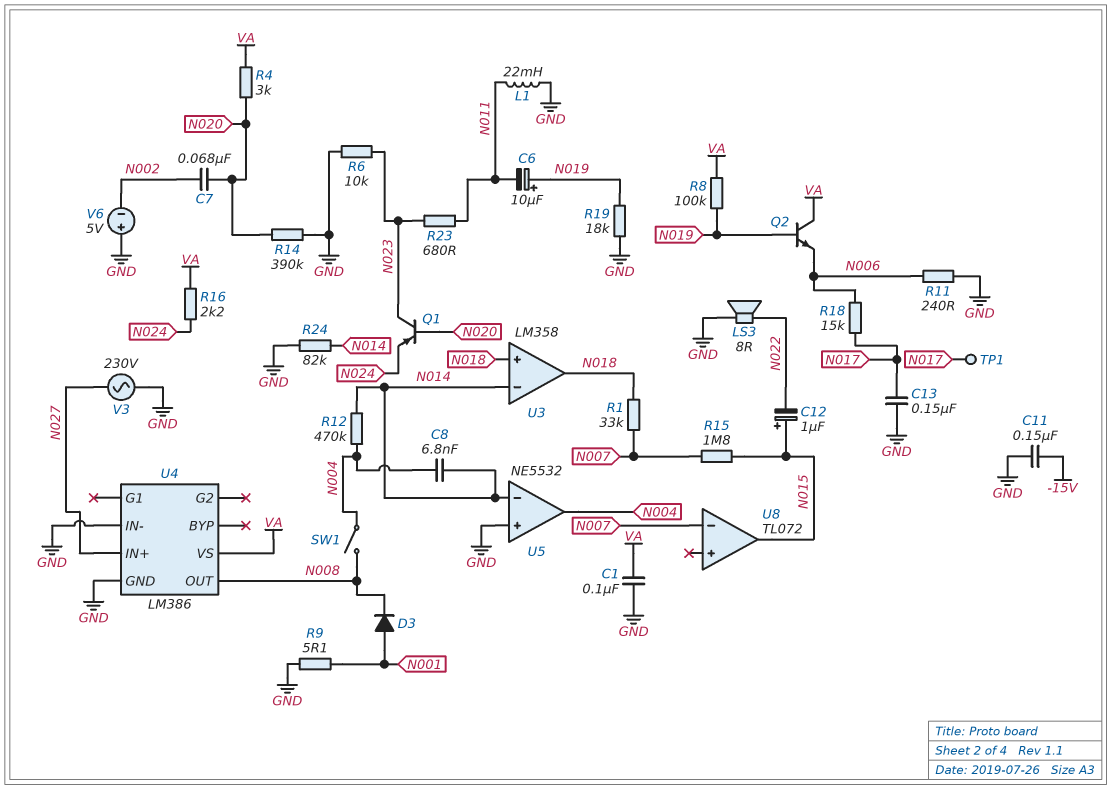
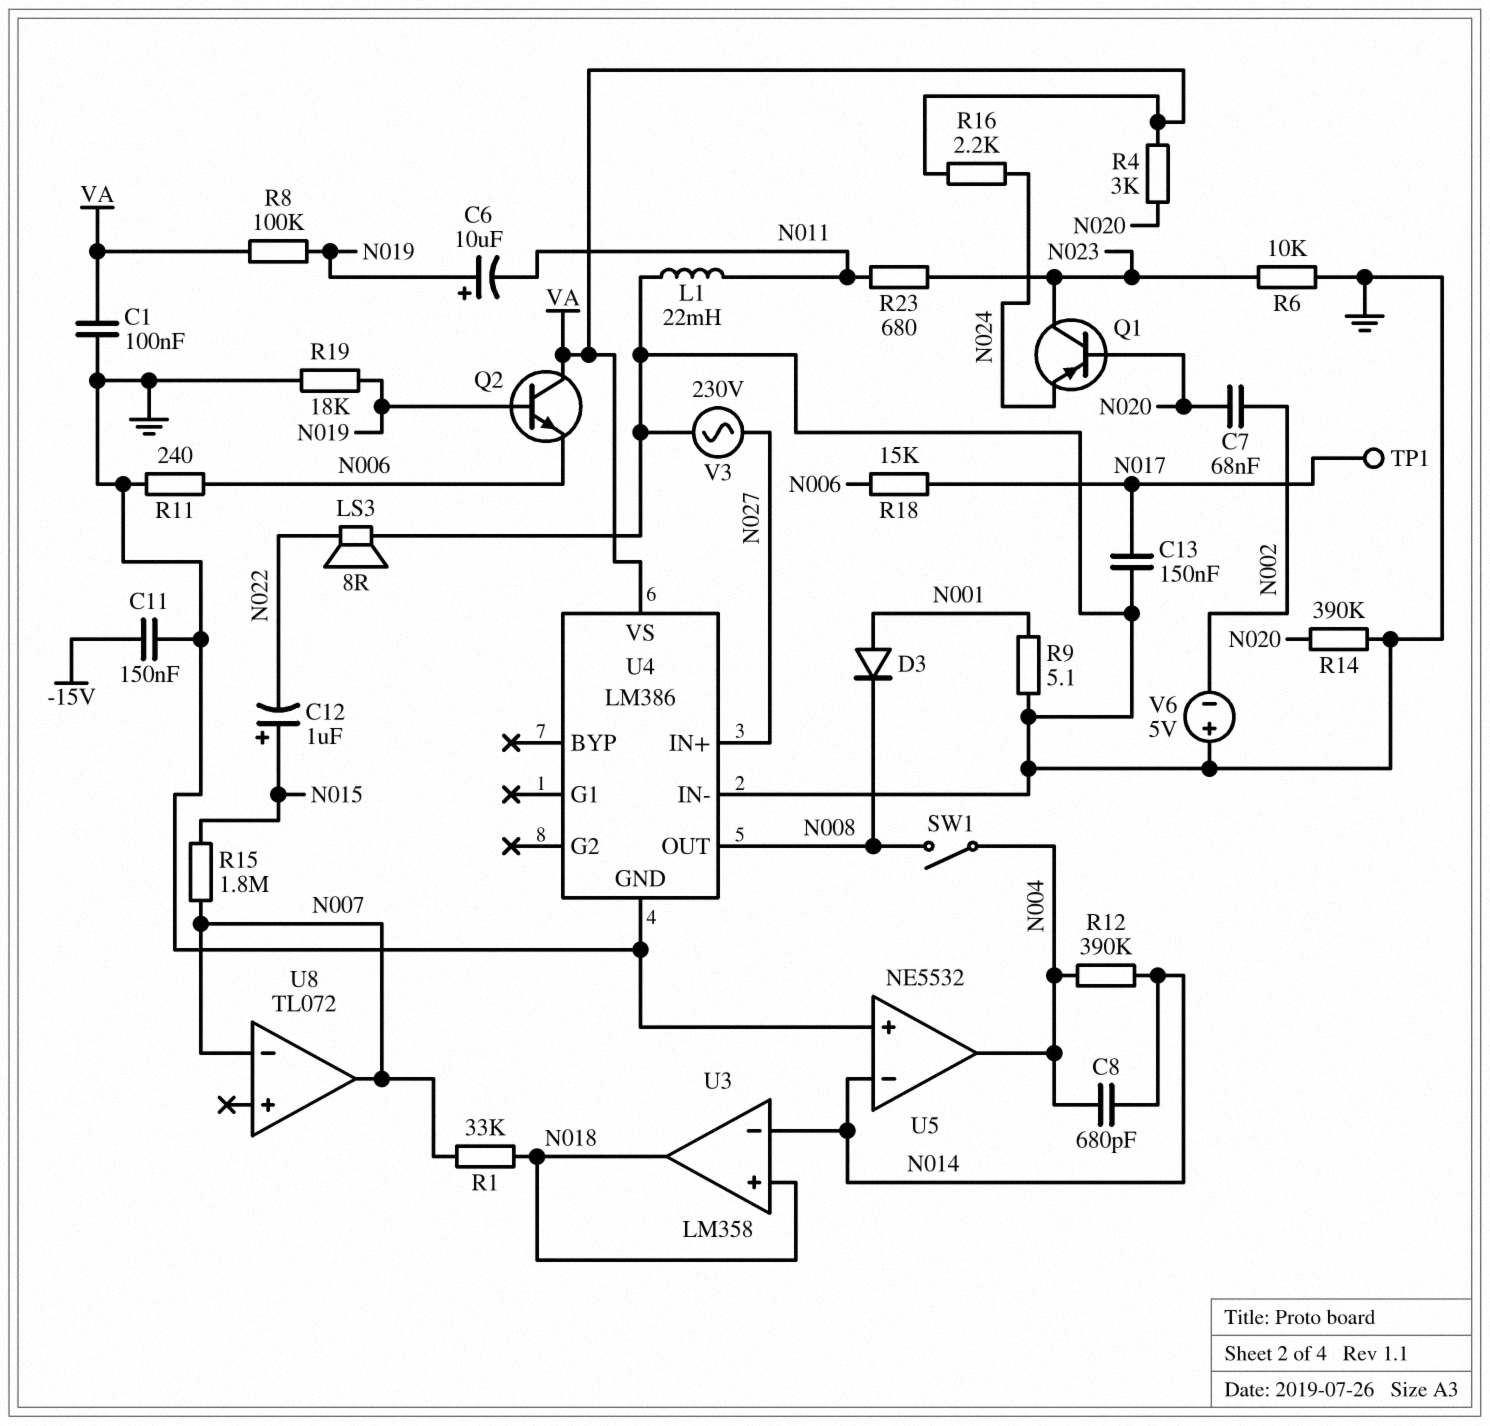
C8: 6.8nF (N004, N014) -> 680pF (N004, N014)
R12: 470k (N004, N014) -> 390k (N004, N014)
R24: 82k (GND, N014) -> none
U8 pin out: N015 -> N007

